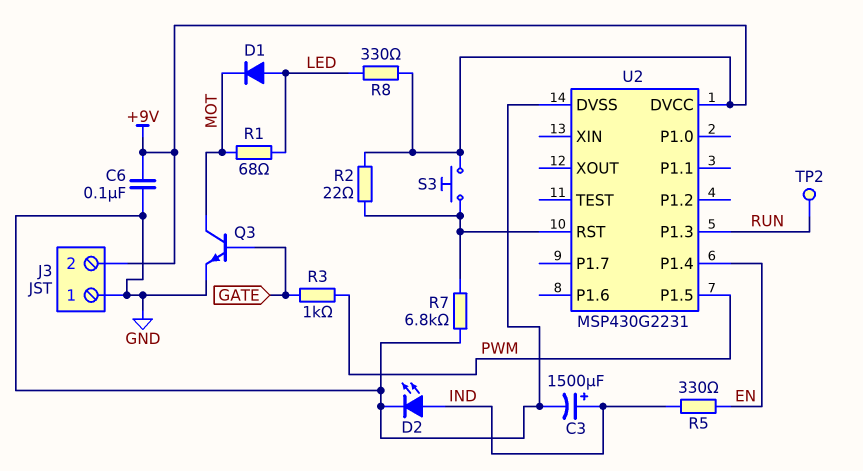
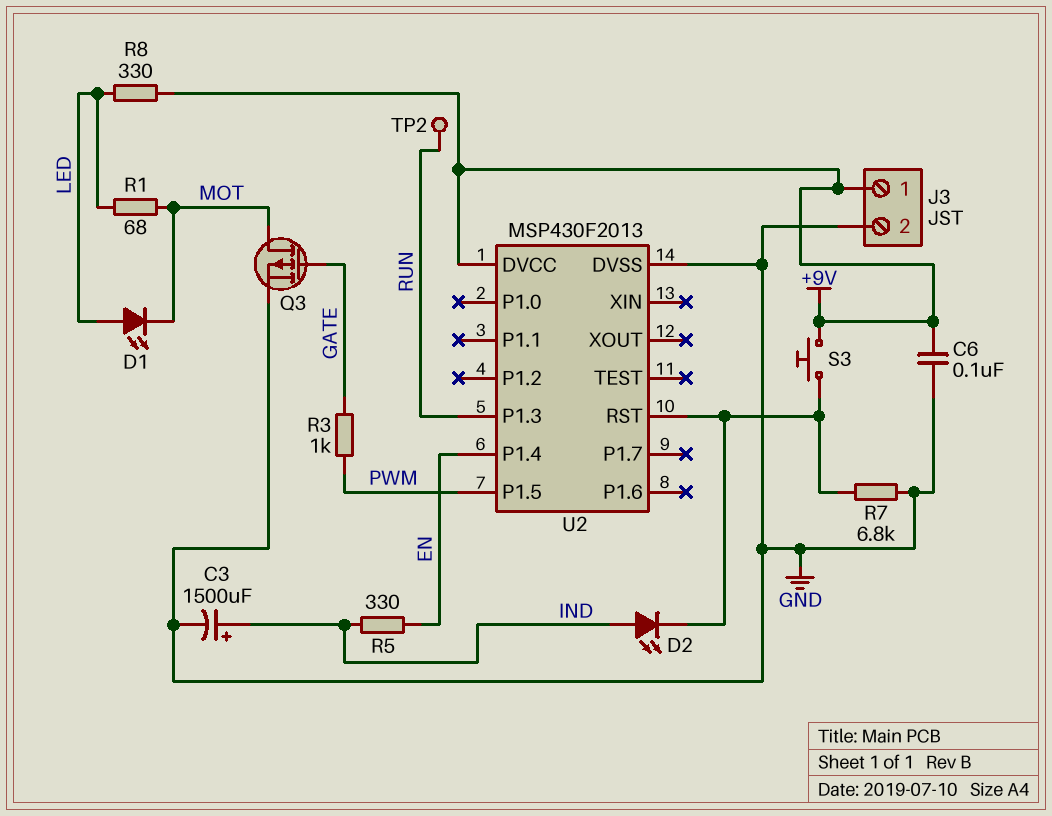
D1: diode (A LED, K MOT) -> LED (A LED, K MOT)
D2: LED (A IND, K GND) -> LED (A IND, K U2/RST)
J3 pin 1: GND -> +9V
J3 pin 2: +9V -> GND
Q3: NPN (B GATE, C MOT, E GND) -> PMOS (G GATE, D MOT, S GND)
R2: 22 (+9V, U2/RST) -> none
U2: MSP430G2231 -> MSP430F2013

